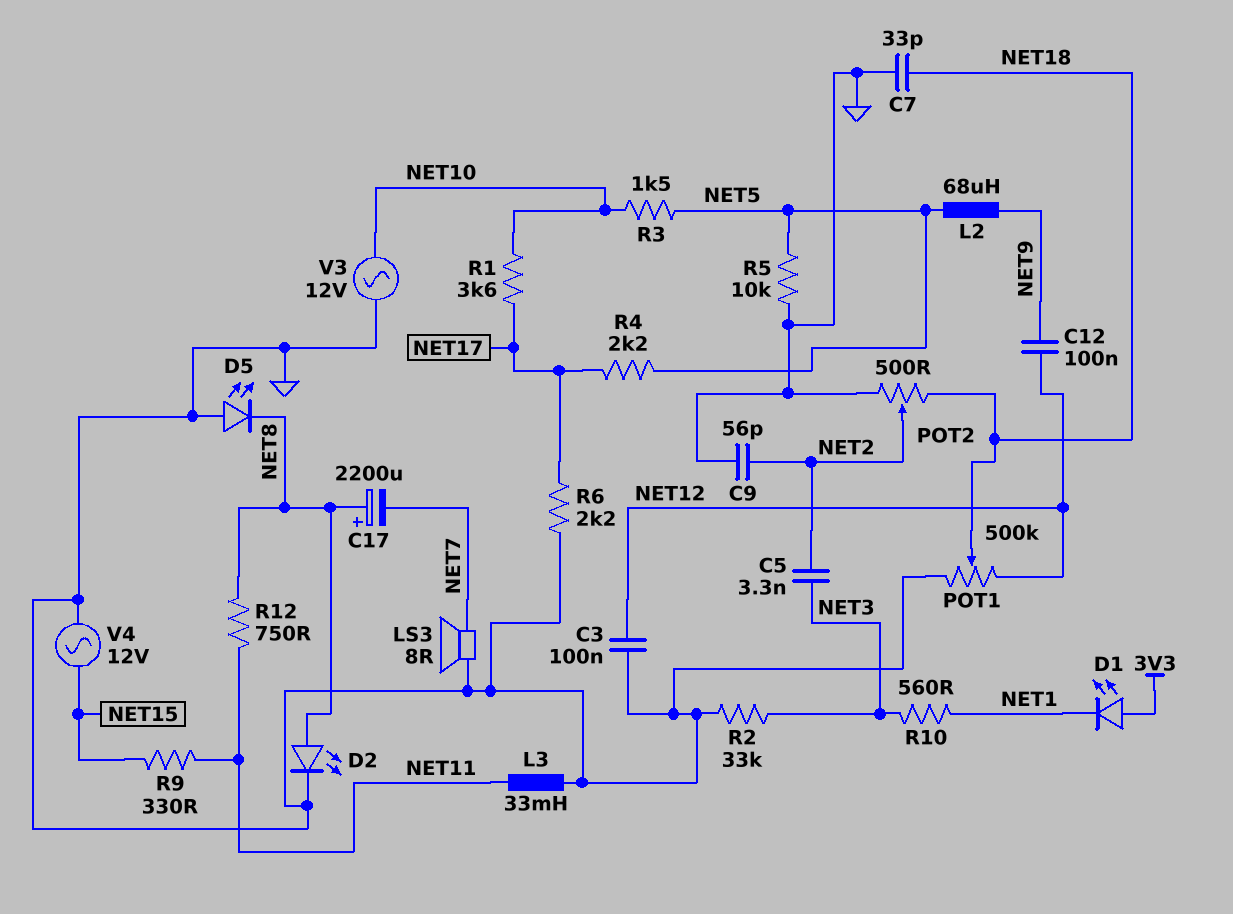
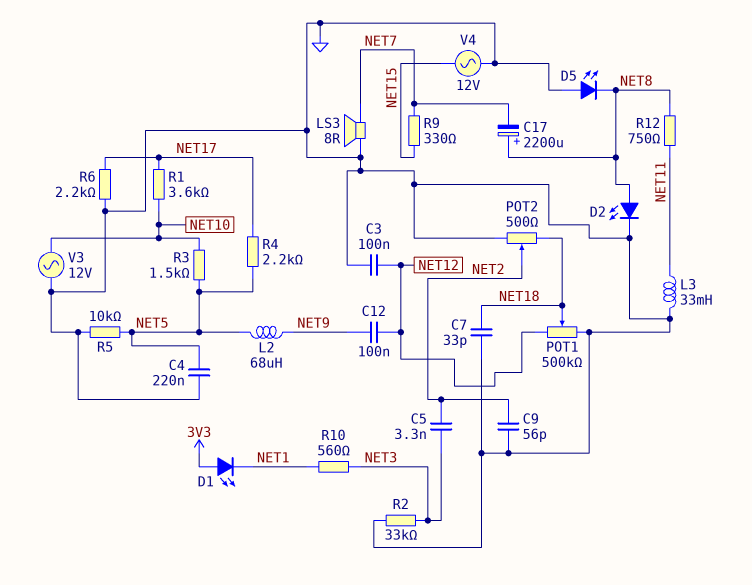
C4: none -> 220nF (GND, NET5)
R9: 330 (NET11, NET15) -> 330 (NET7, NET15)

